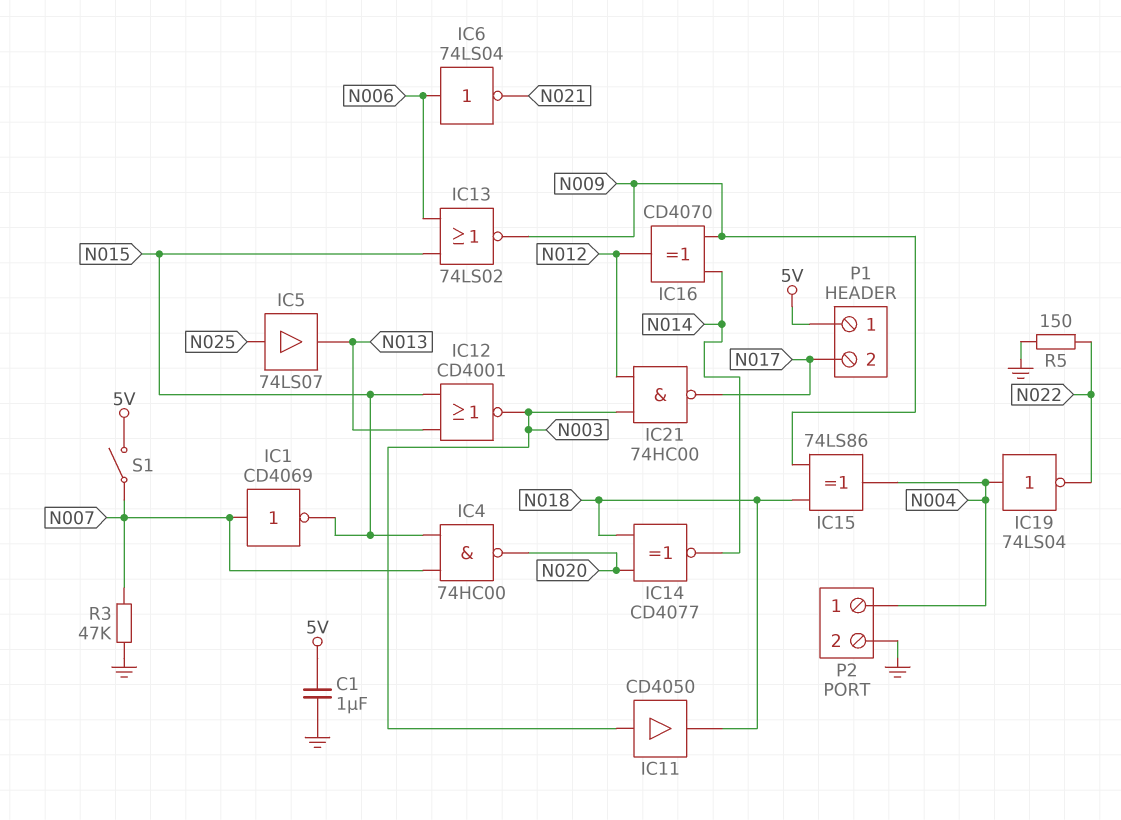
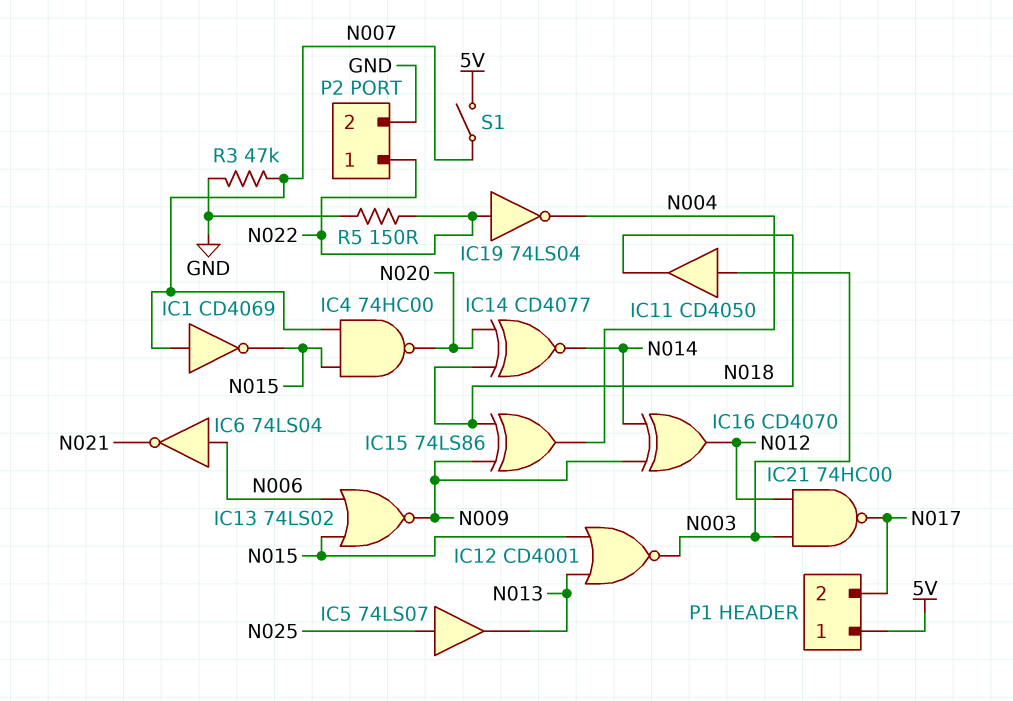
C1: 1uF (5V, GND) -> none
IC19: NOT 74LS04 (in N004, out N022) -> NOT 74LS04 (in N022, out N004)
P2 pin 1: N004 -> N022

